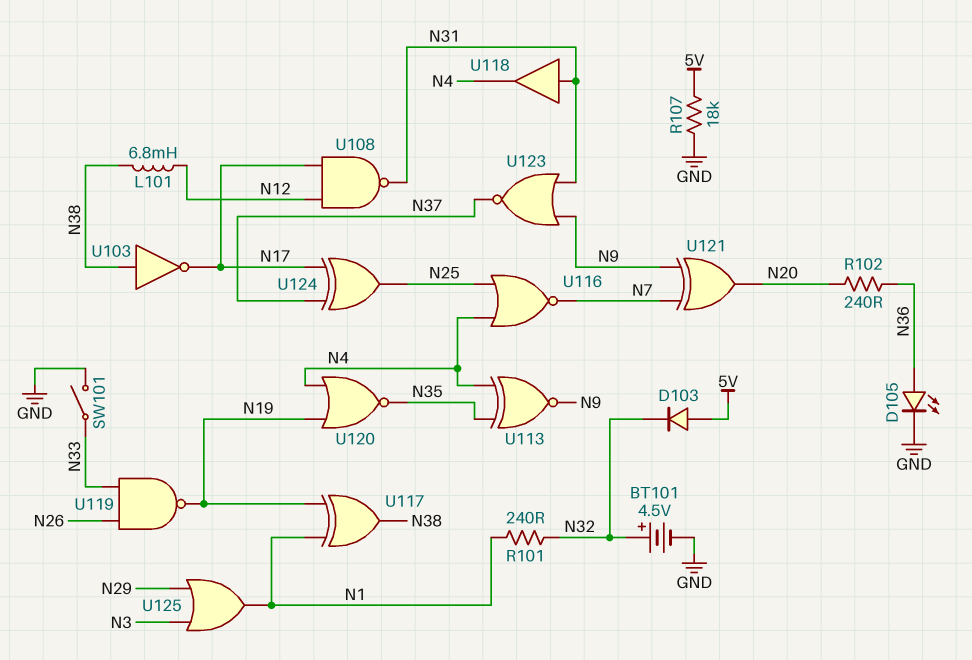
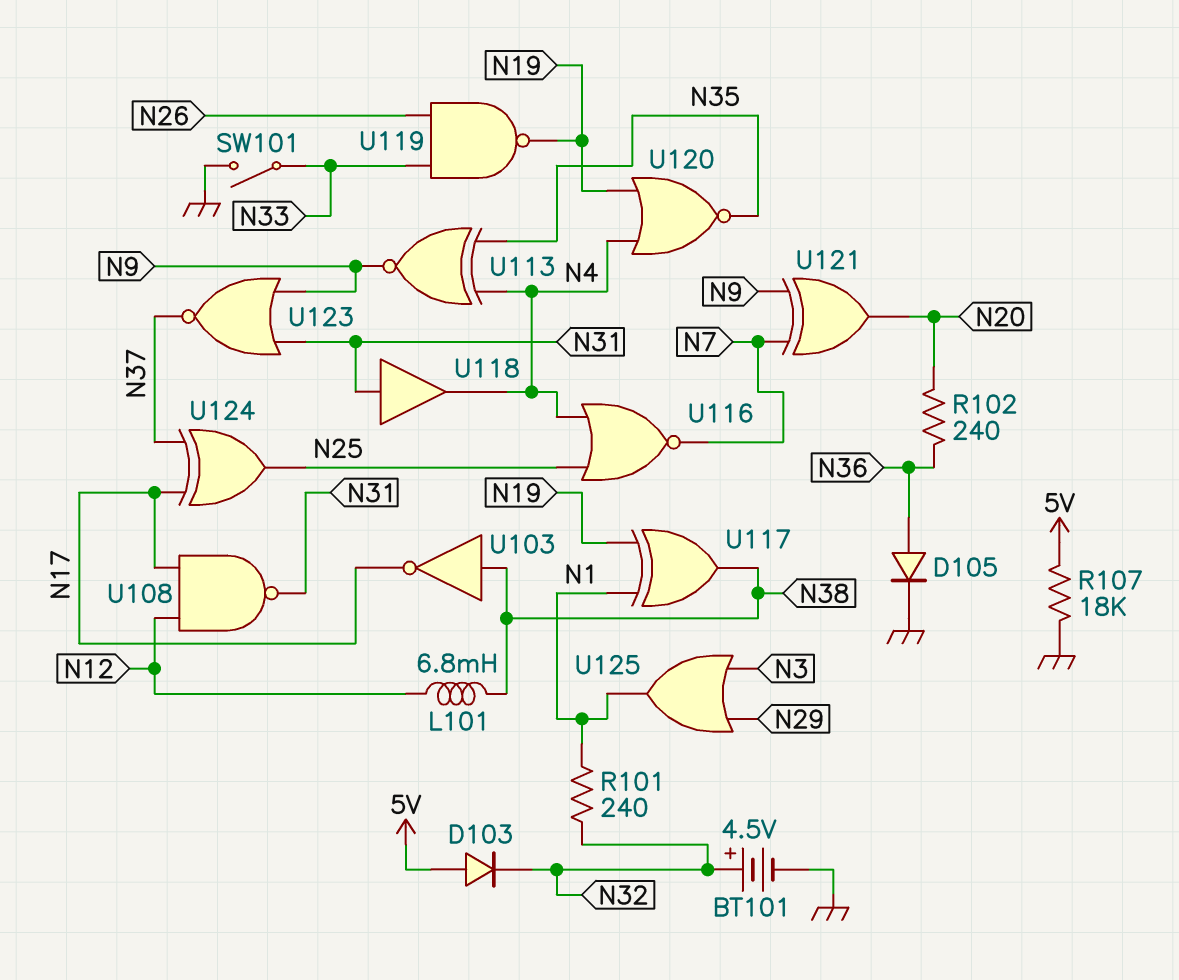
D105: LED (A N36, K GND) -> diode (A N36, K GND)

